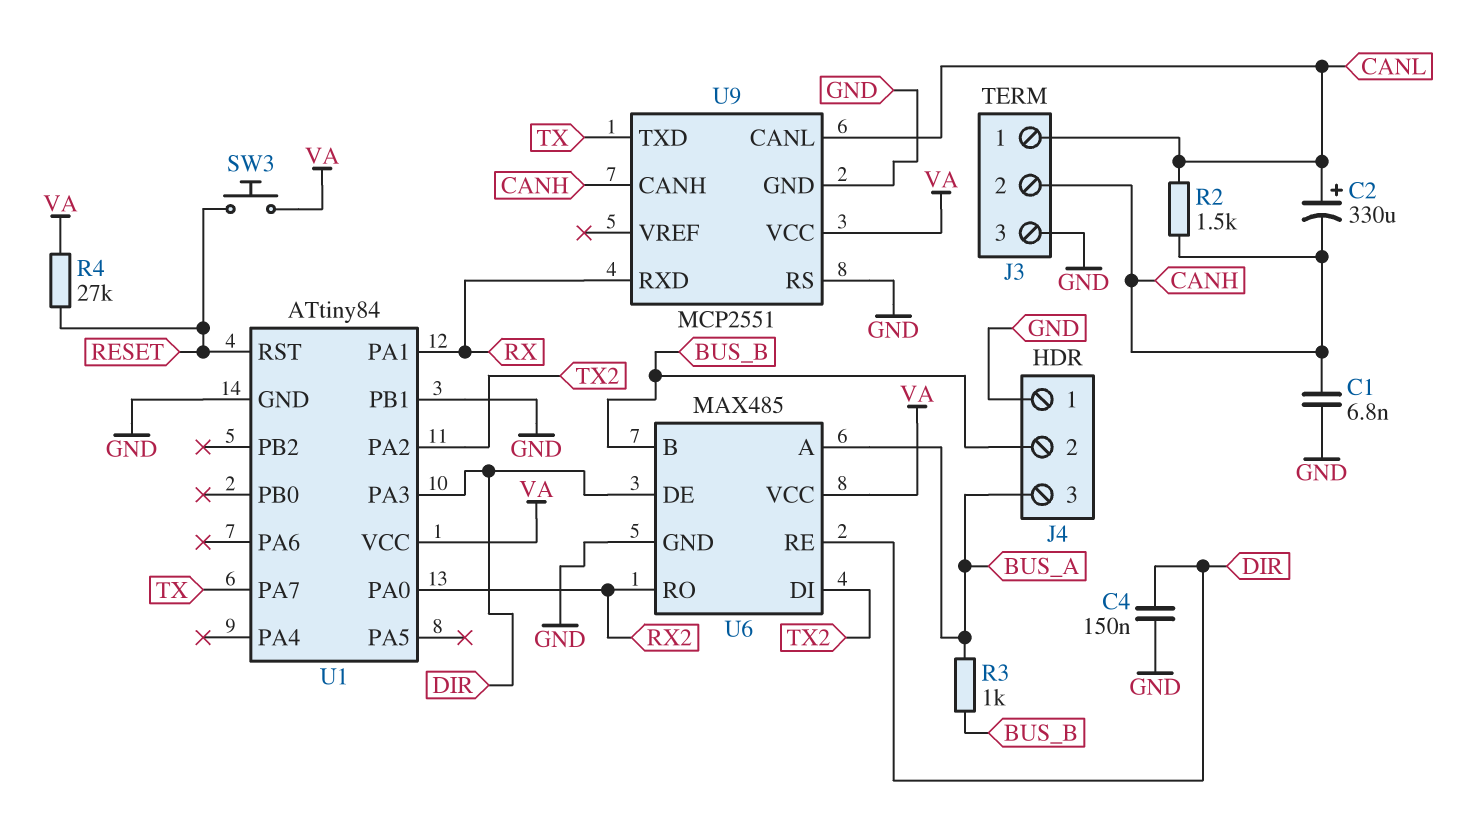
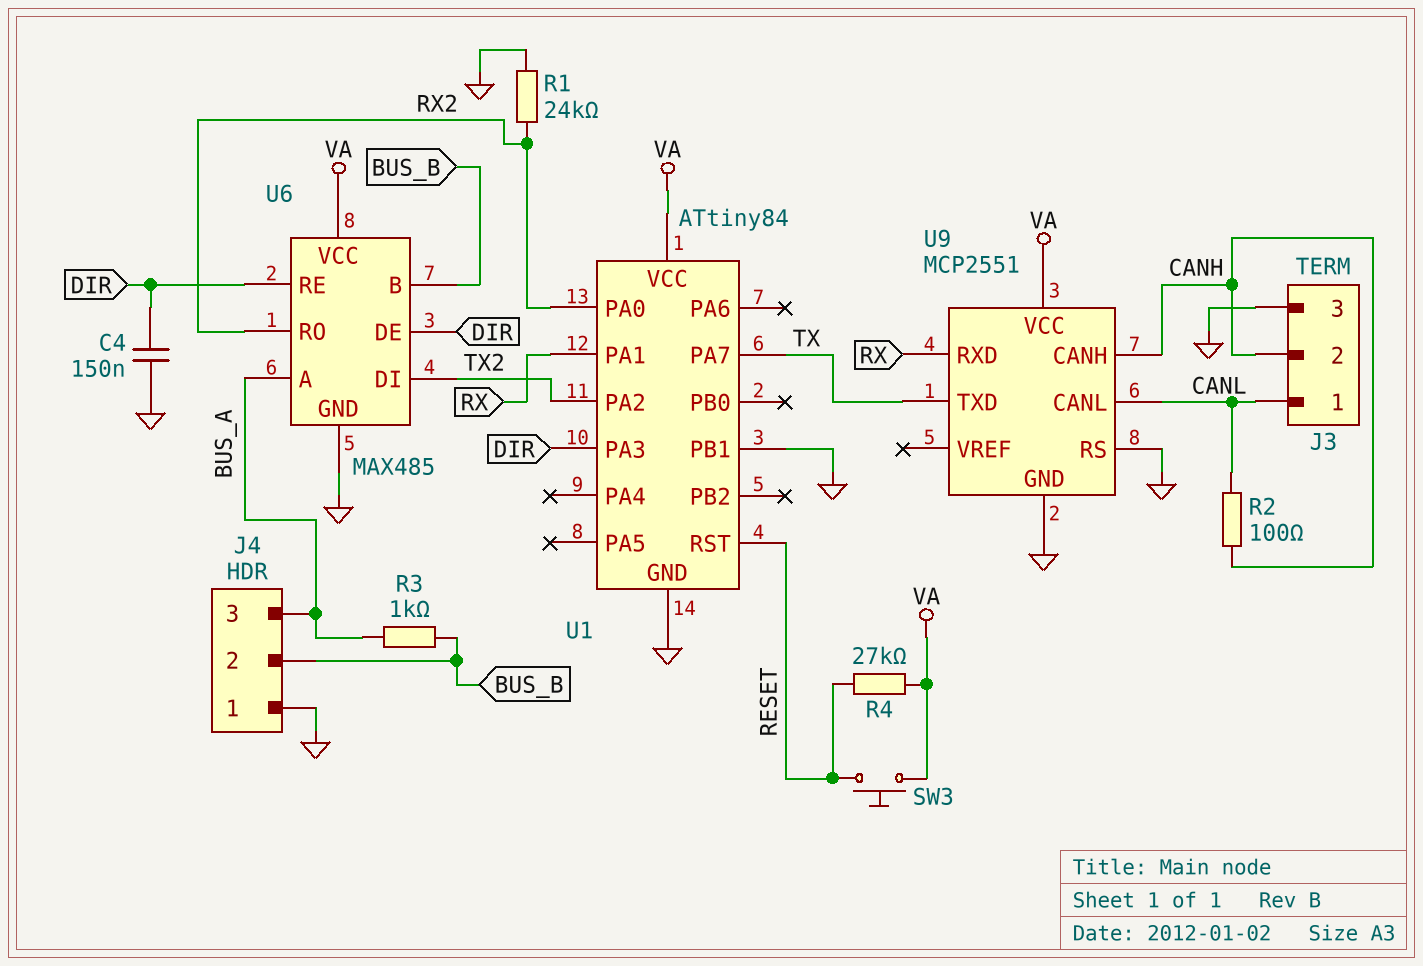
C1: 6.8nF (CANH, GND) -> none
C2: 330uF (plus CANL, minus CANH) -> none
R1: none -> 24k (GND, RX2)
R2: 1.5k (CANH, CANL) -> 100 (CANH, CANL)

